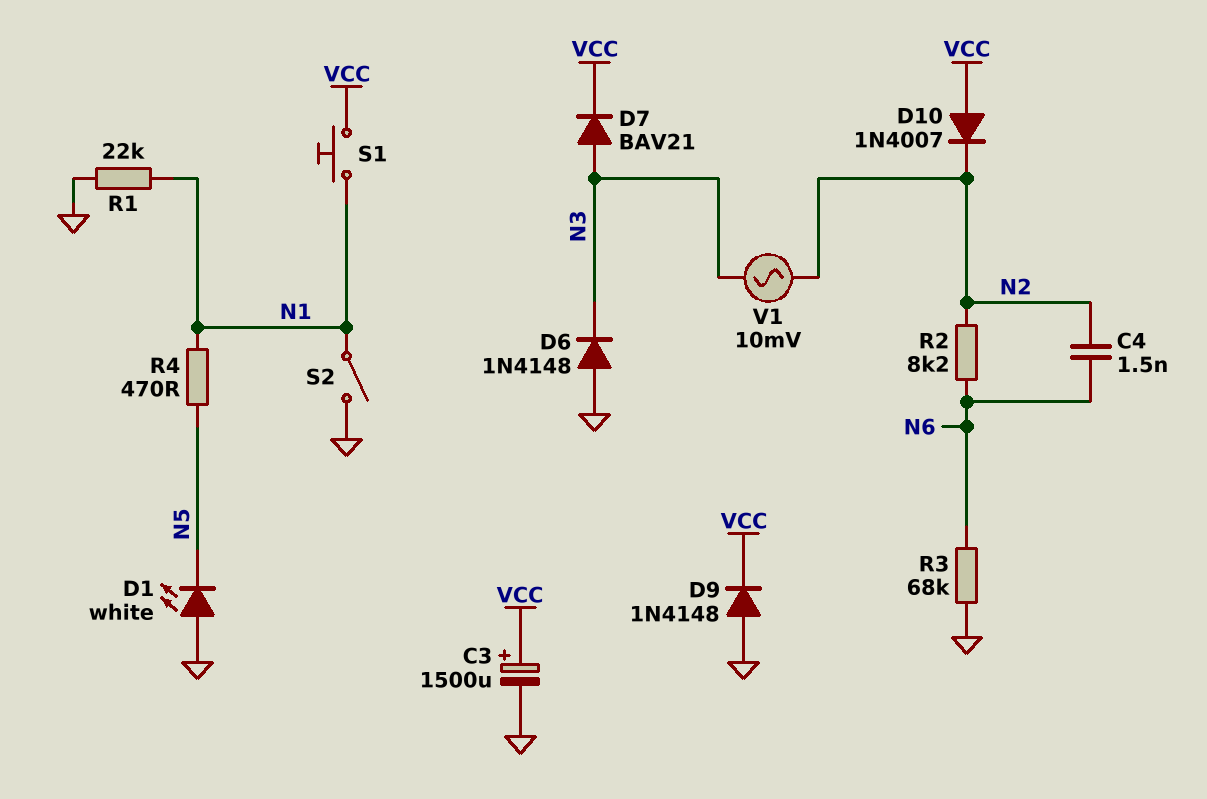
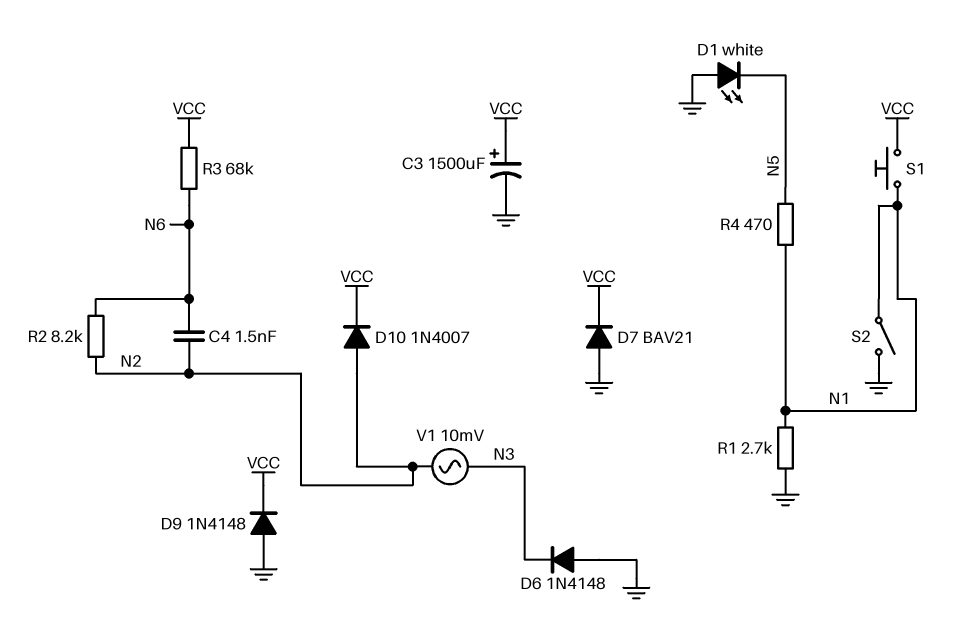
D7: diode BAV21 (A N3, K VCC) -> diode BAV21 (A GND, K VCC)
D10: diode 1N4007 (A VCC, K N2) -> diode 1N4007 (A N2, K VCC)
R1: 22k (GND, N1) -> 2.7k (GND, N1)
R3: 68k (GND, N6) -> 68k (N6, VCC)

